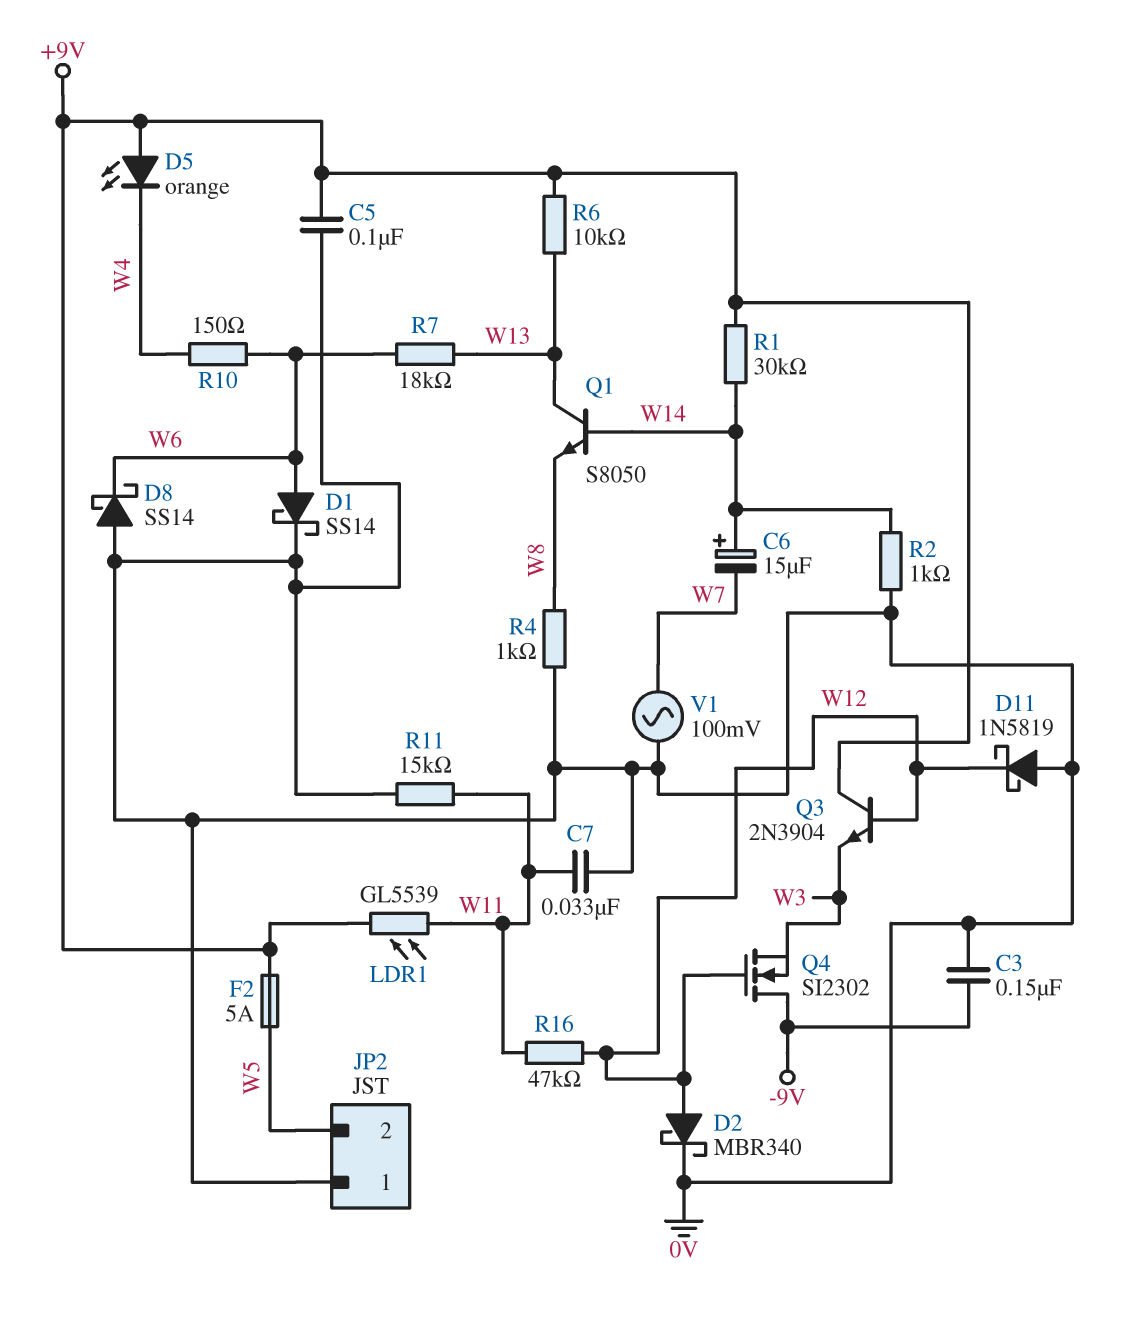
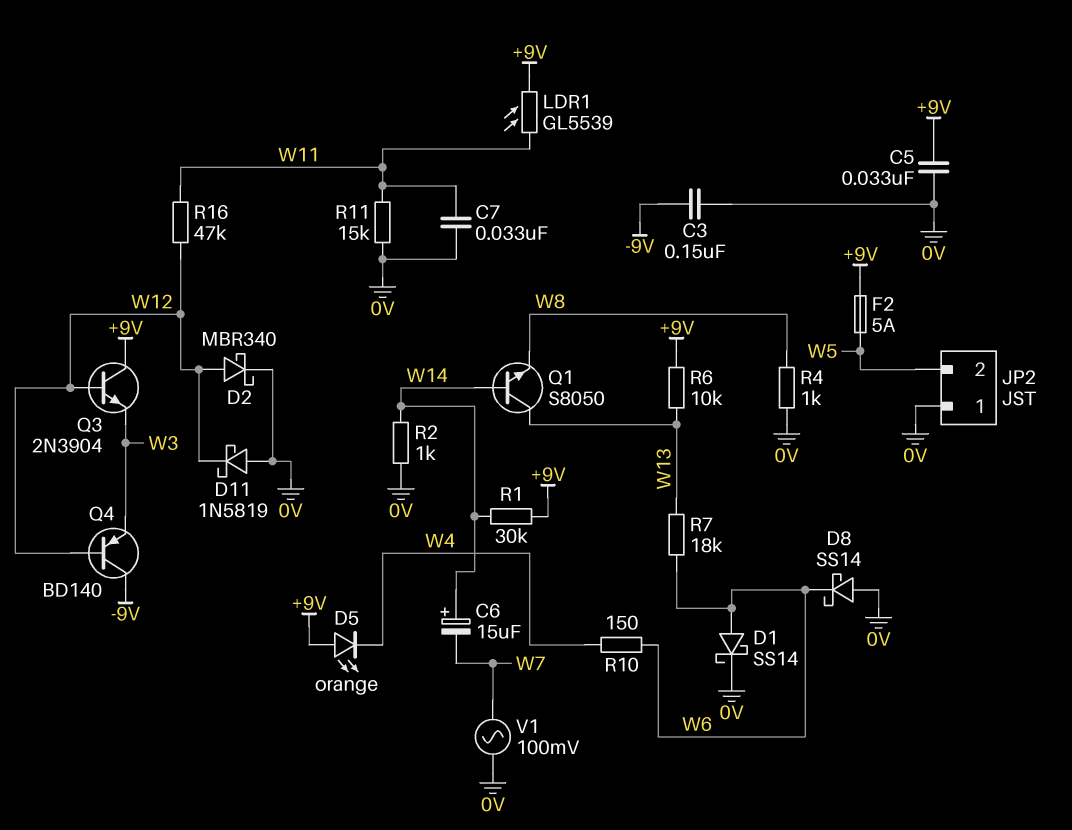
C5: 100nF (+9V, 0V) -> 33nF (+9V, 0V)
Q4: NMOS SI2302 (G W12, D -9V, S W3) -> PNP BD140 (B W12, C -9V, E W3)

